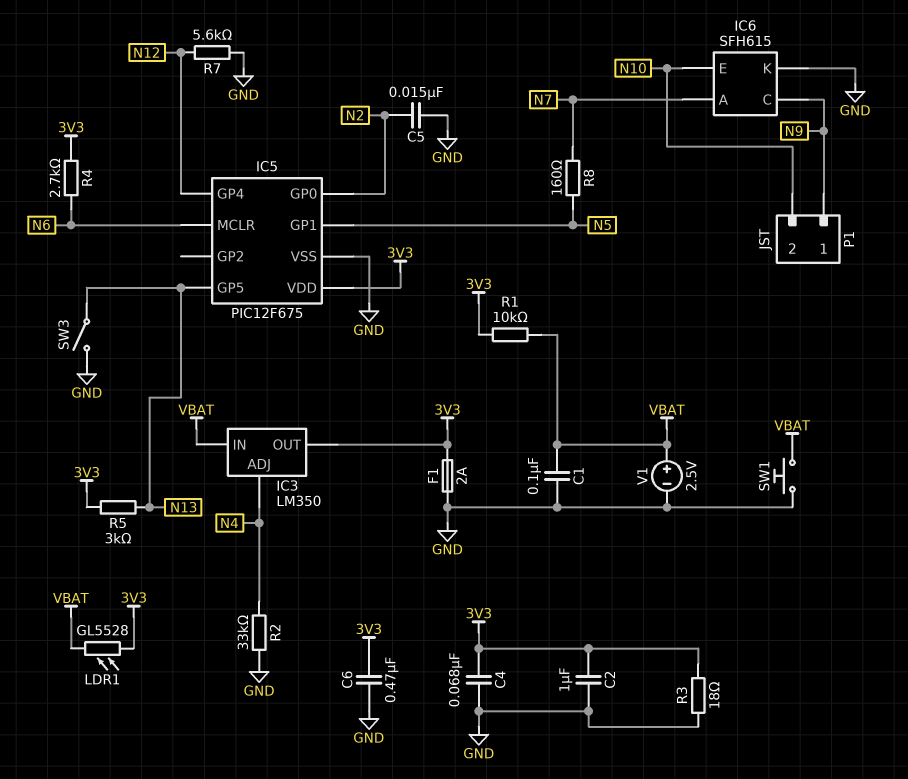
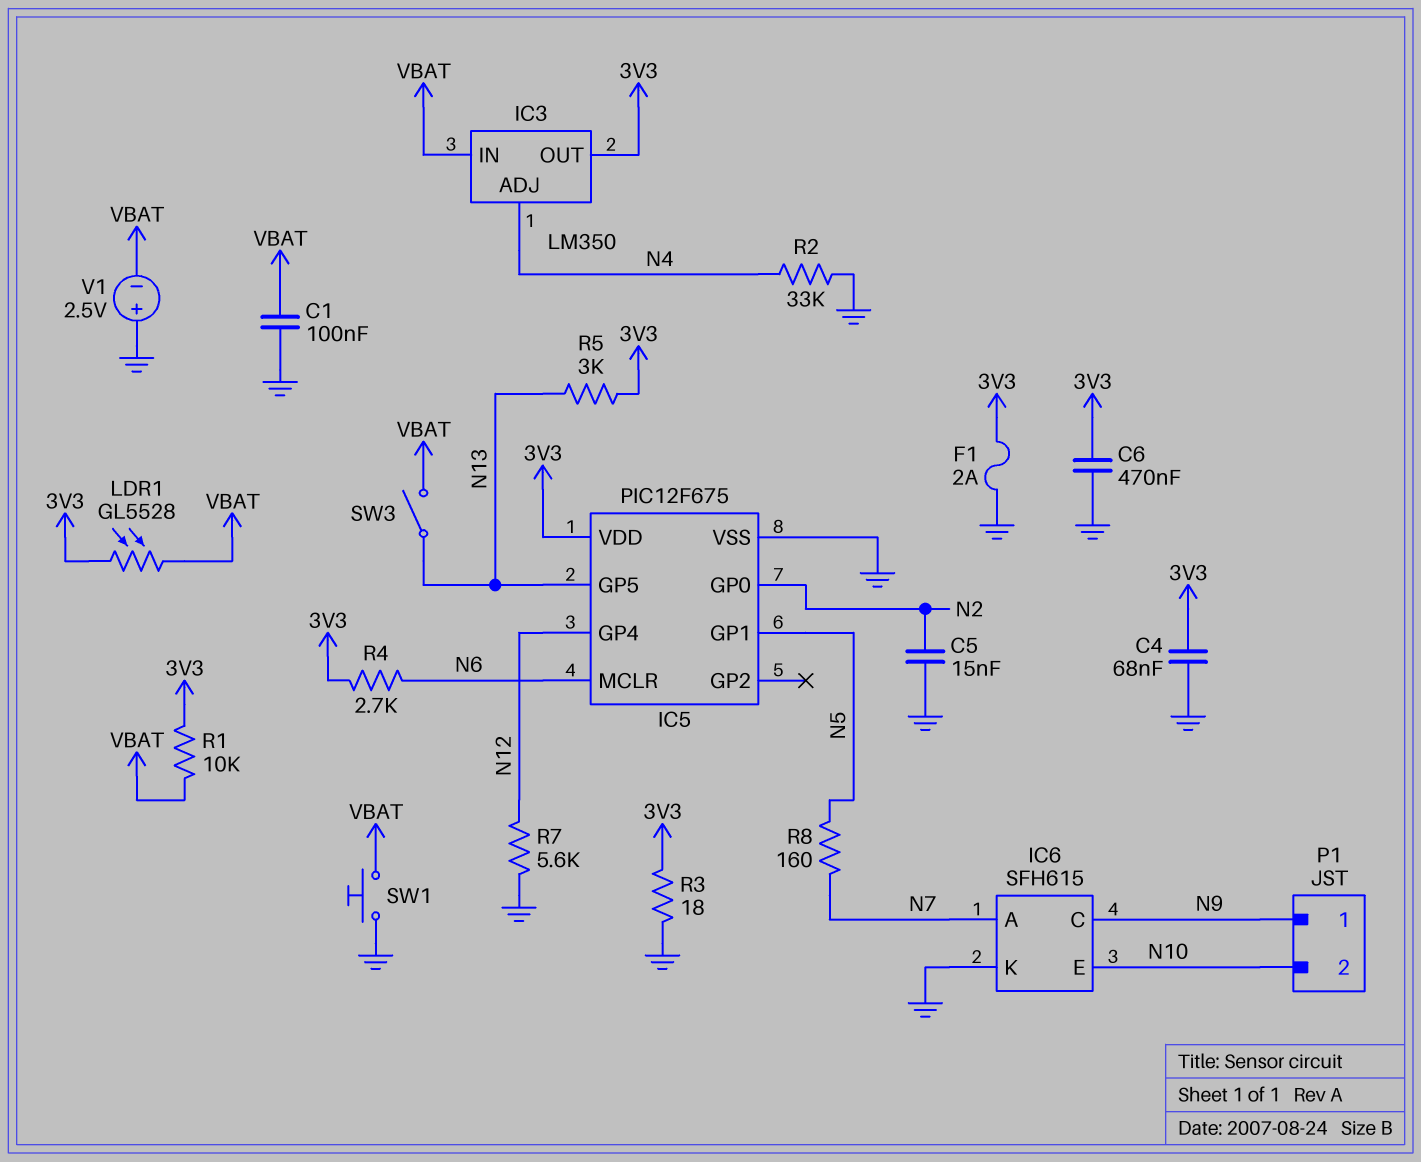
C2: 1uF (3V3, GND) -> none
SW3: switch (GND, N13) -> switch (N13, VBAT)
V1: 2.5V (plus VBAT, minus GND) -> 2.5V (plus GND, minus VBAT)

